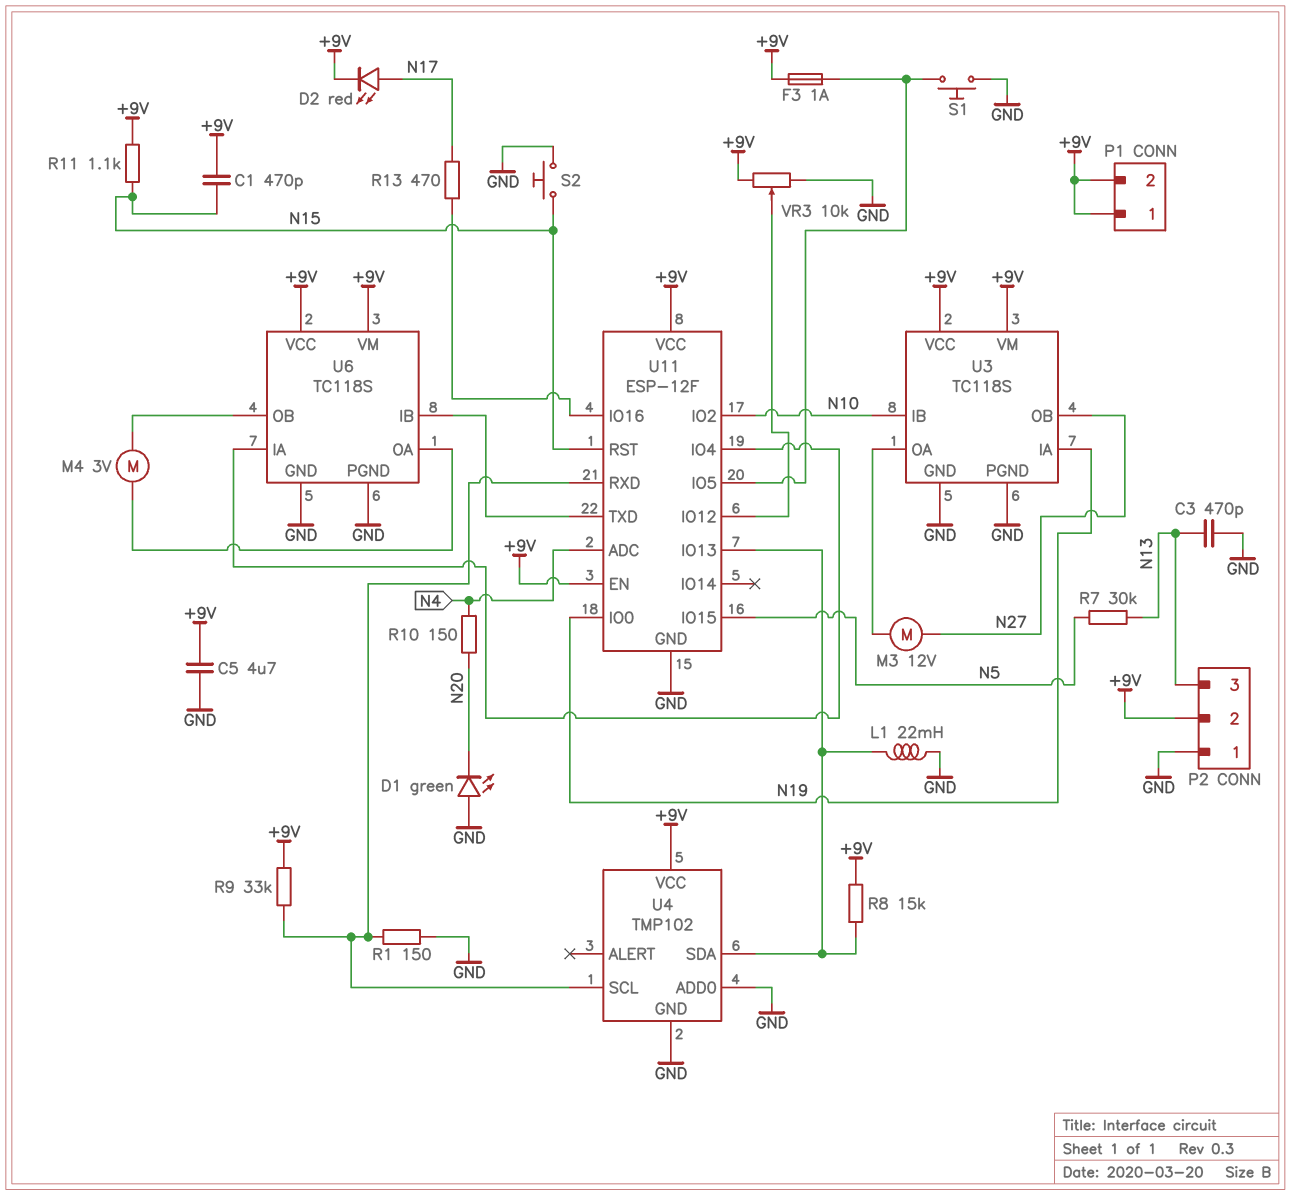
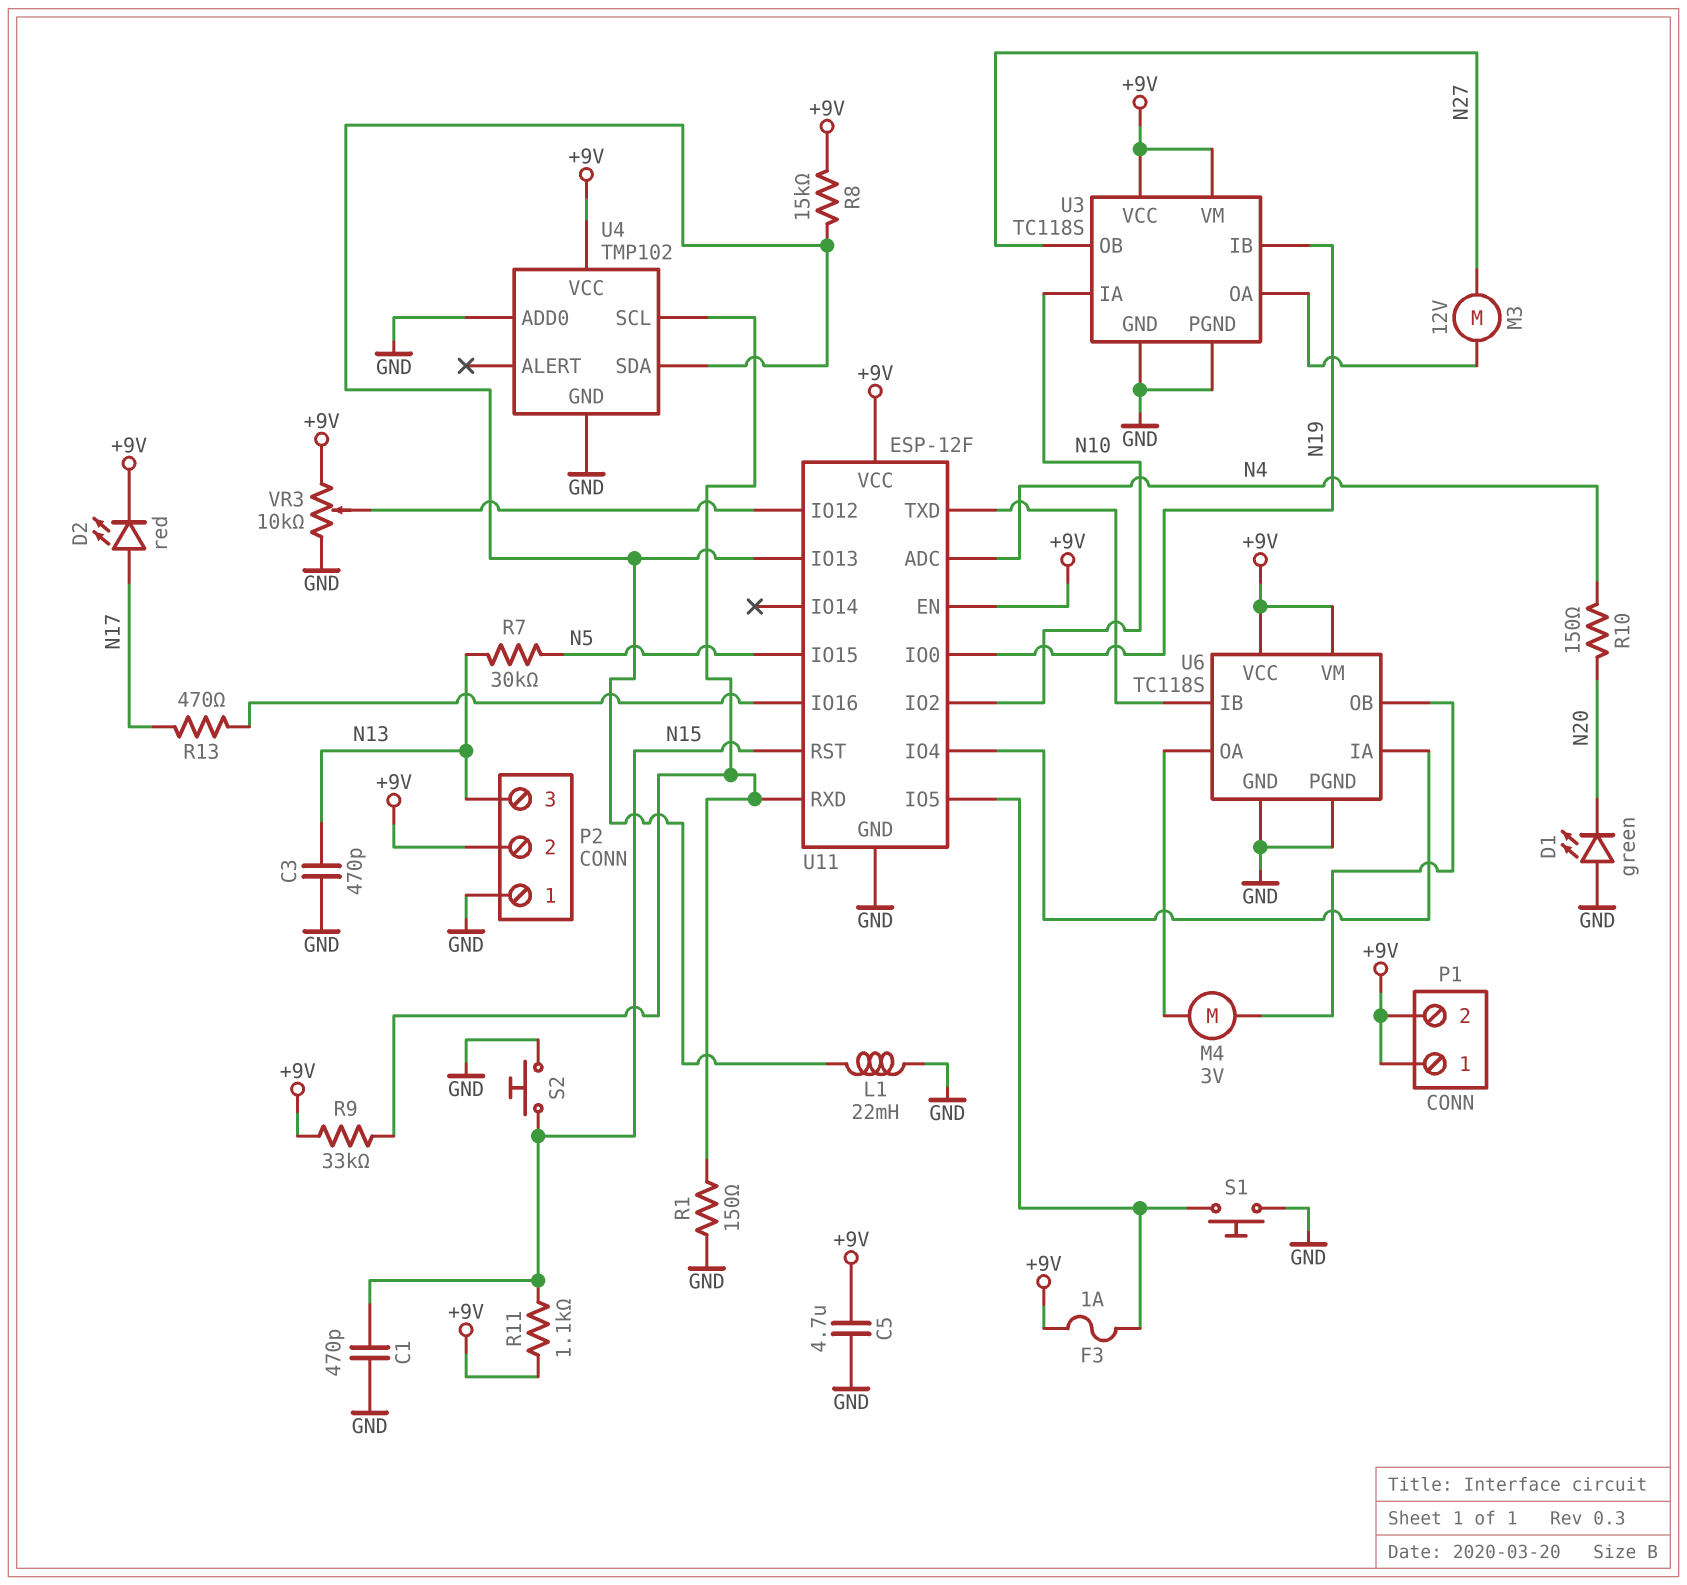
C1: 470pF (+9V, N15) -> 470pF (GND, N15)
U3 pin IA: N19 -> N10
U3 pin IB: N10 -> N19

